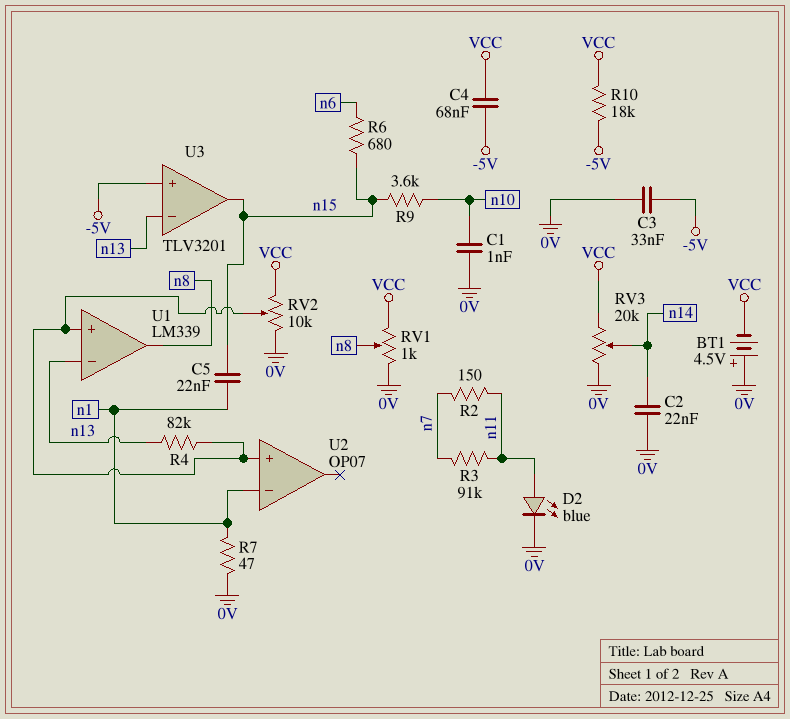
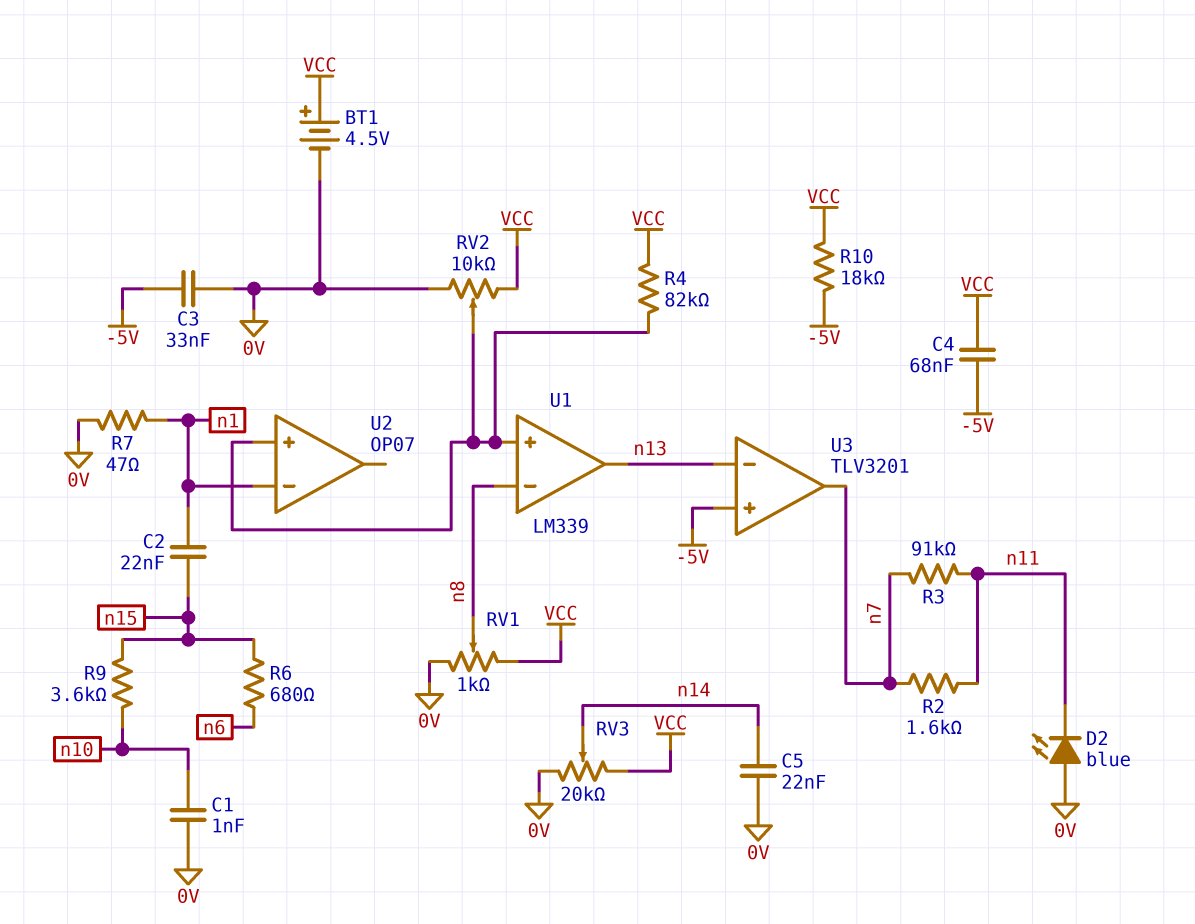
BT1: 4.5V (plus 0V, minus VCC) -> 4.5V (plus VCC, minus 0V)
C2: 22nF (0V, n14) -> 22nF (n1, n15)
C5: 22nF (n1, n15) -> 22nF (0V, n14)
D2: LED blue (A n11, K 0V) -> LED blue (A 0V, K n11)
R2: 150 (n7, n11) -> 1.6k (n7, n11)
R4: 82k (U1/in+, n13) -> 82k (U1/in+, VCC)
U1 pin in-: n13 -> n8
U1 pin out: n8 -> n13
U3 pin out: n15 -> n7

